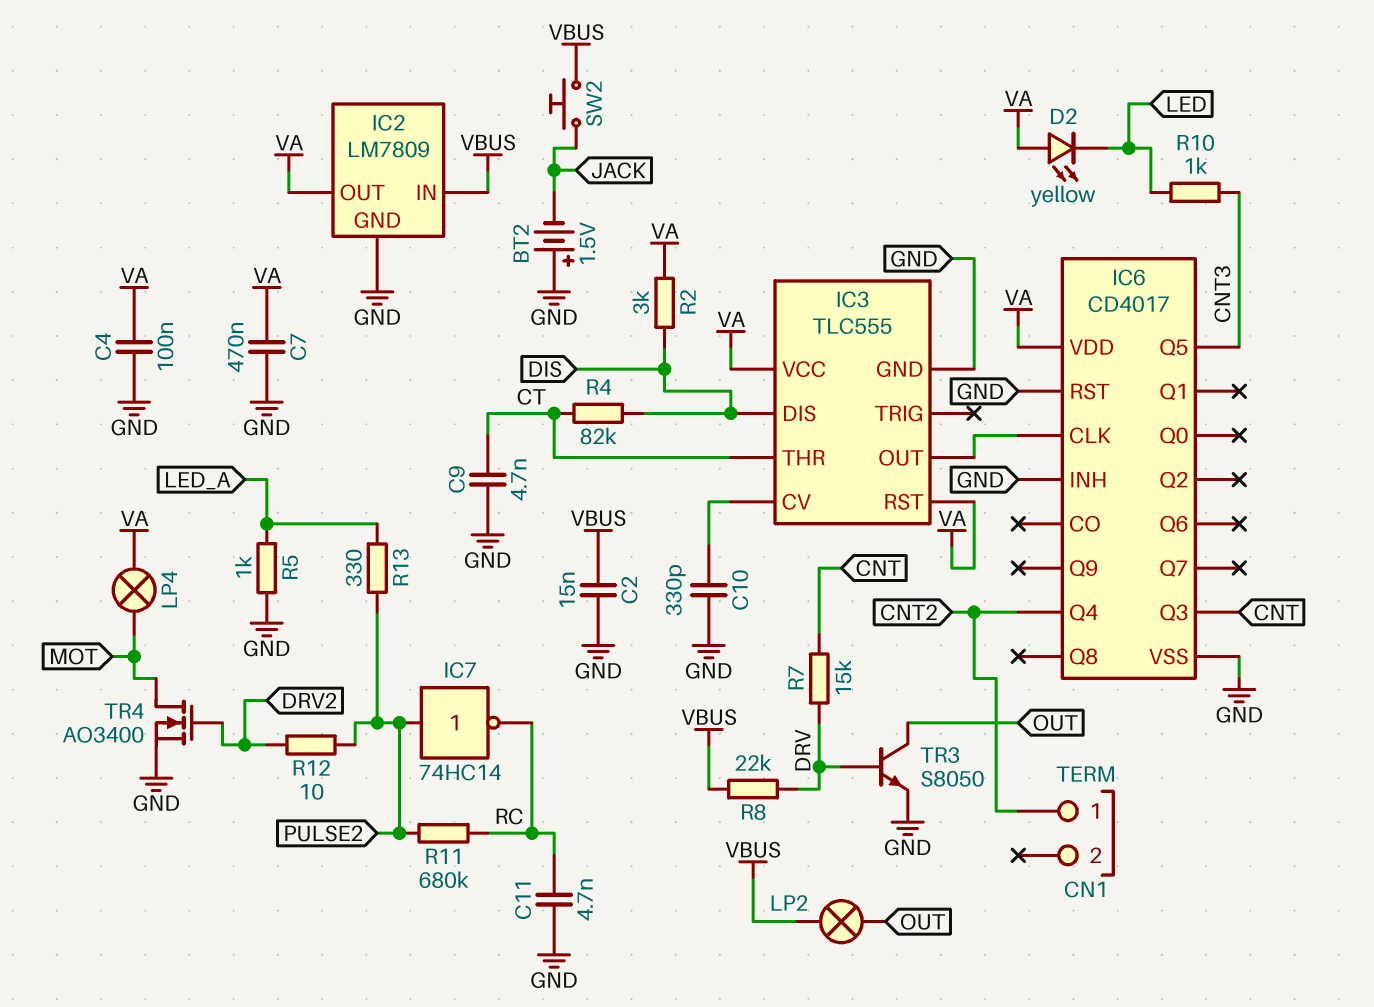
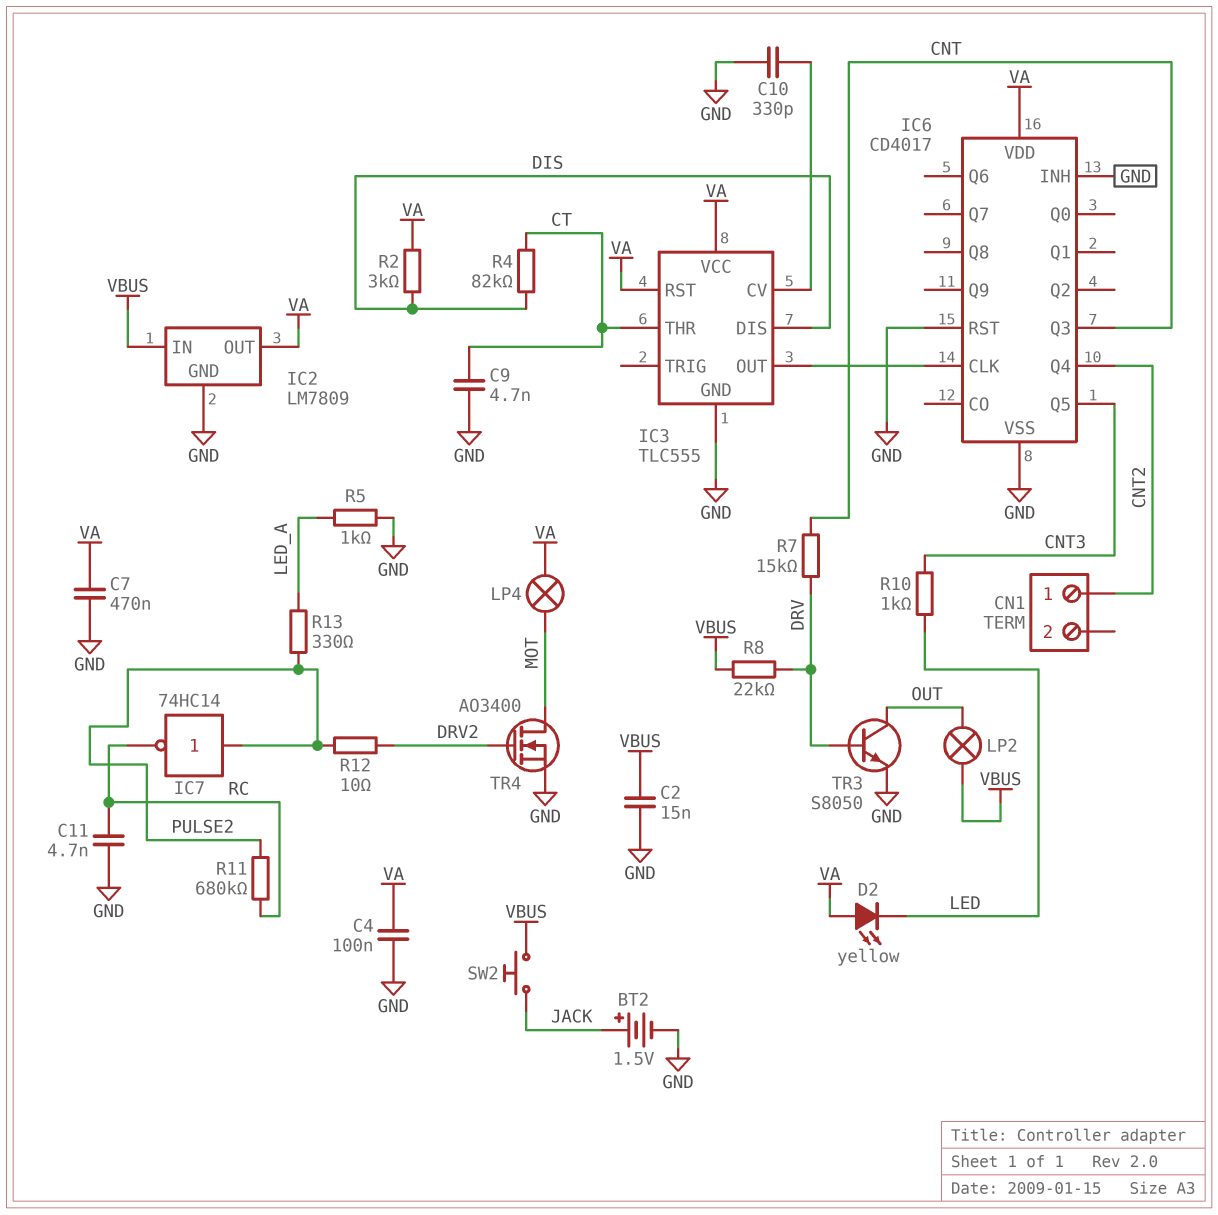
BT2: 1.5V (plus GND, minus JACK) -> 1.5V (plus JACK, minus GND)

